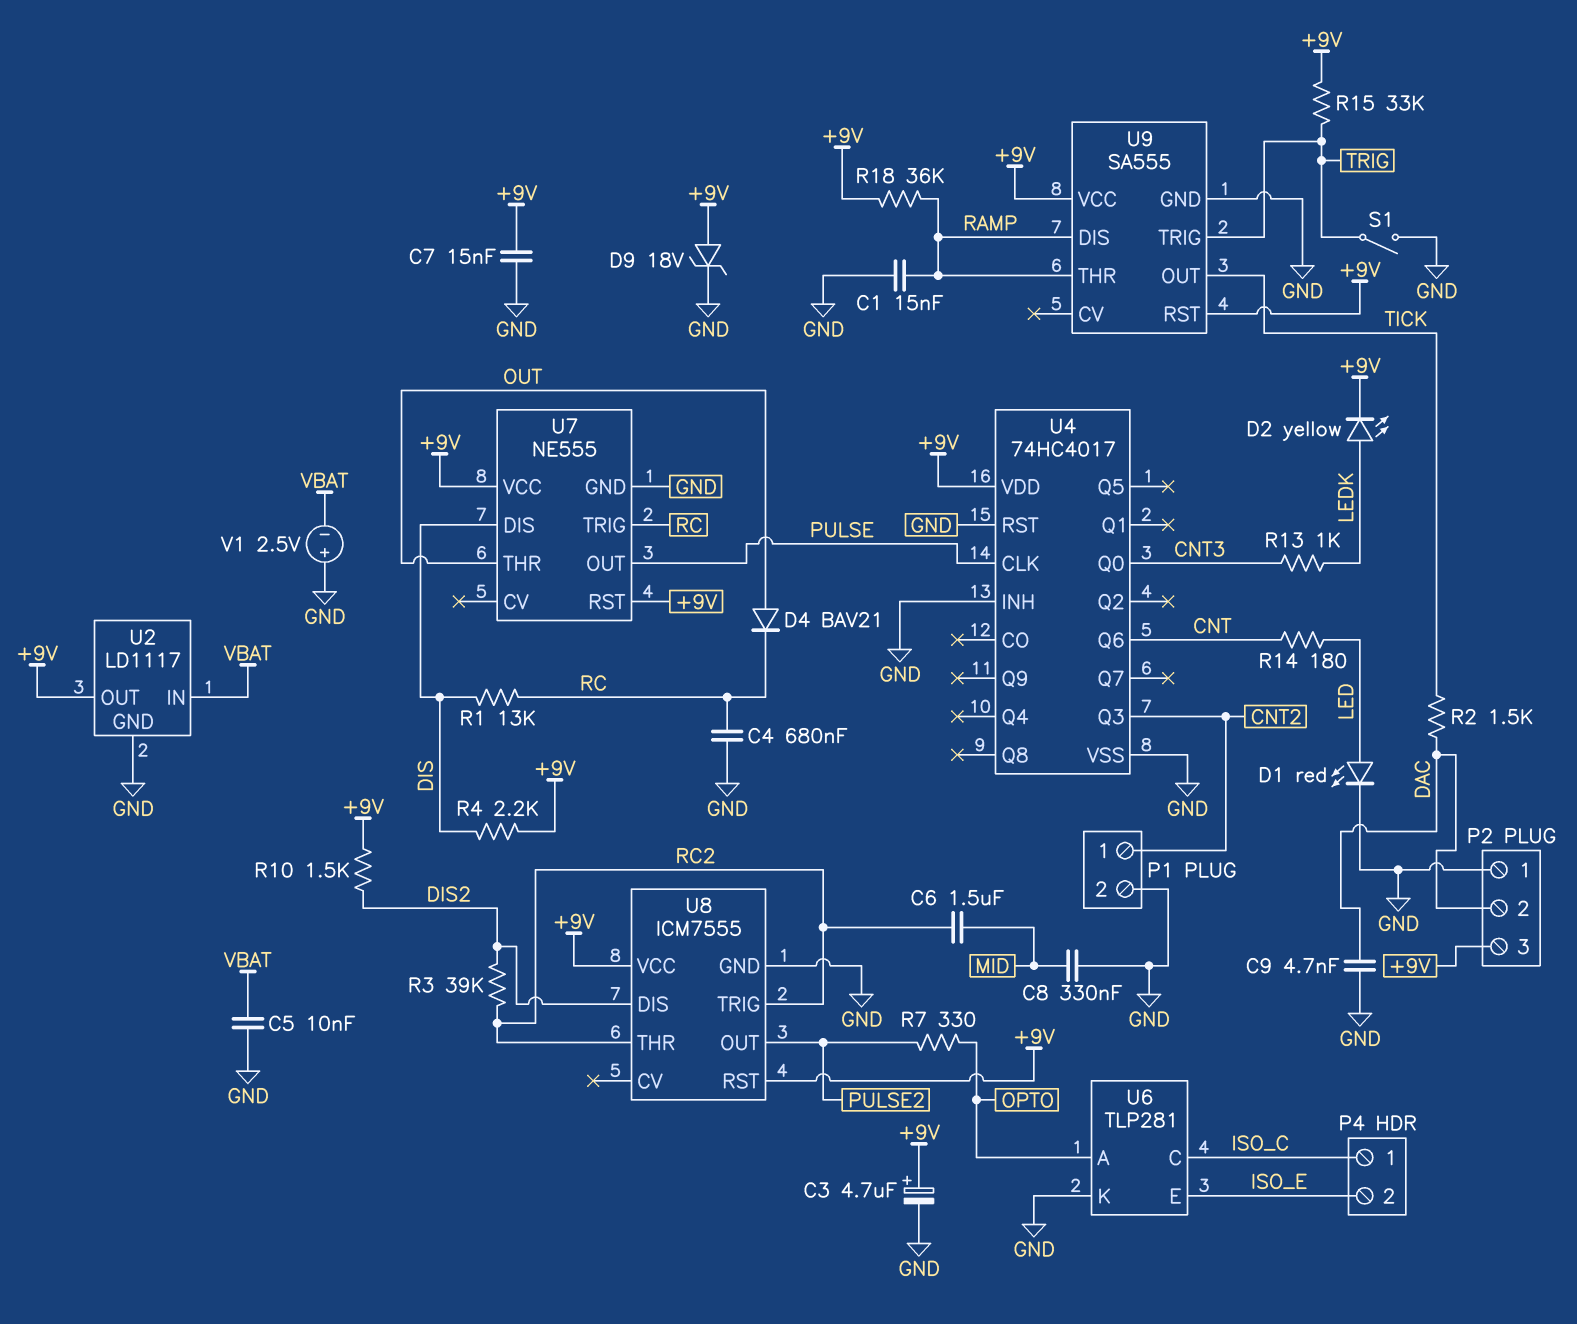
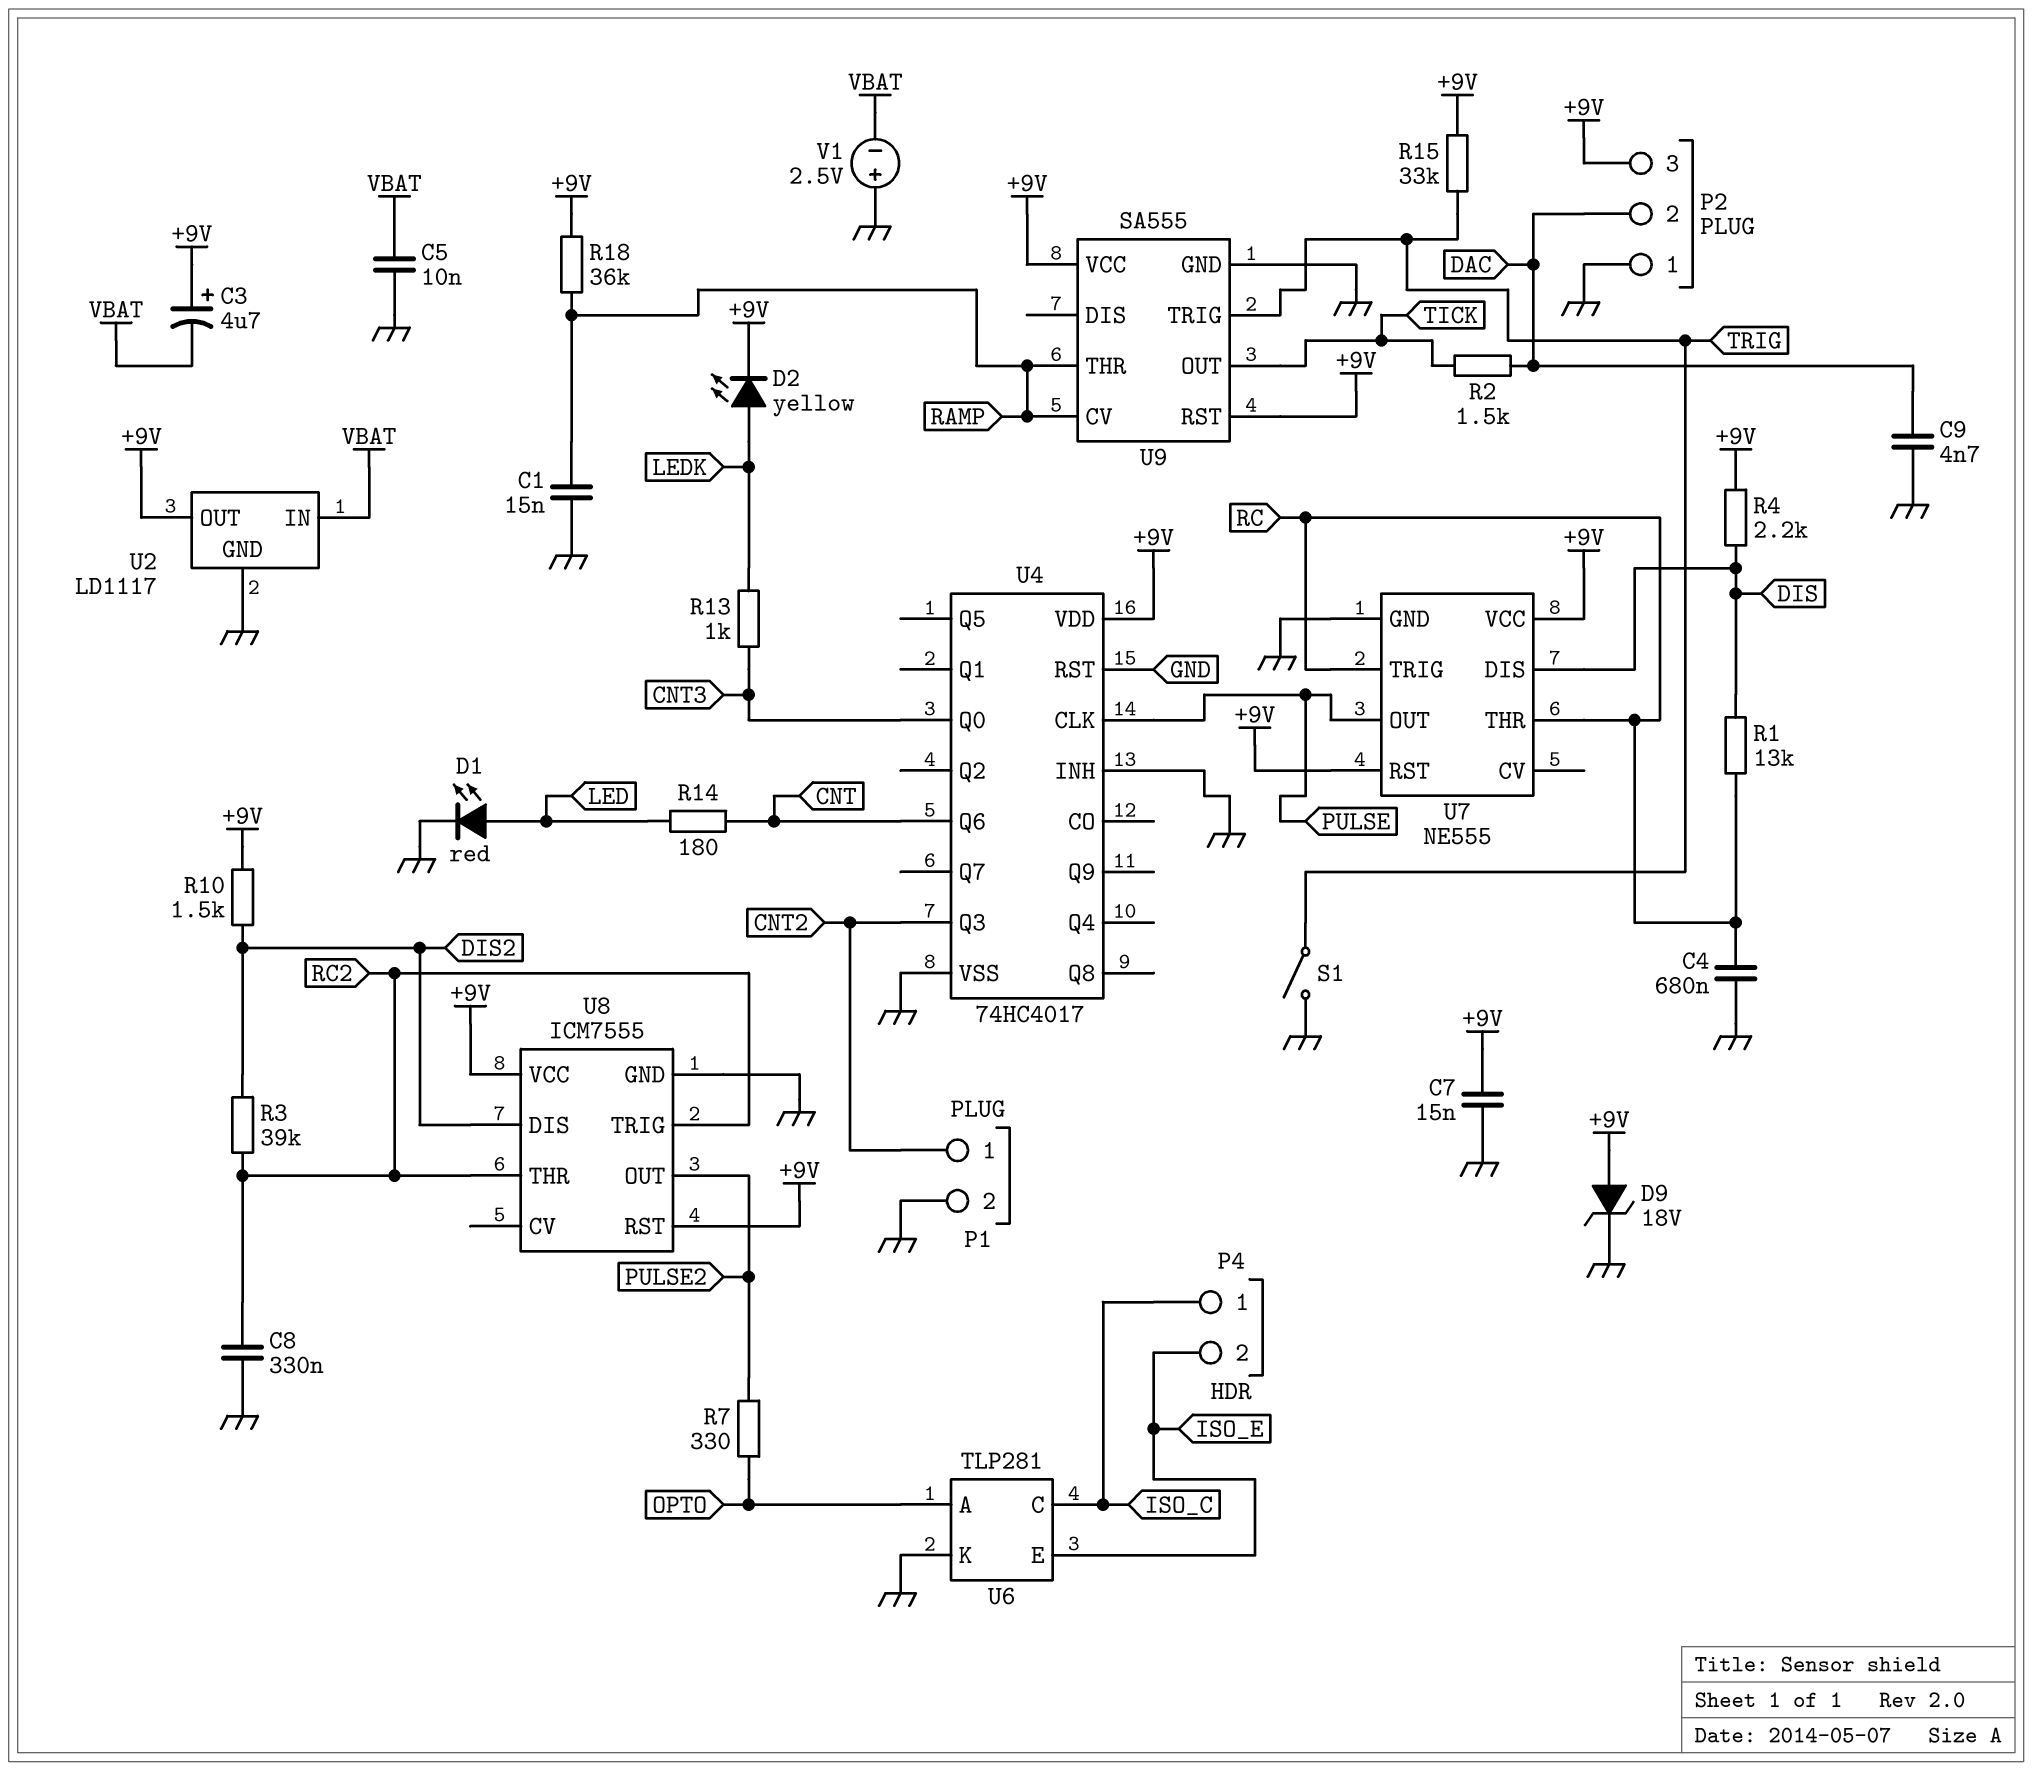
C3: 4.7uF (plus +9V, minus GND) -> 4.7uF (plus +9V, minus VBAT)
C6: 1.5uF (MID, RC2) -> none
C8: 330nF (GND, MID) -> 330nF (GND, RC2)
D4: diode BAV21 (A OUT, K RC) -> none
U7 pin THR: OUT -> RC
U9 pin CV: none -> RAMP
U9 pin DIS: RAMP -> none

